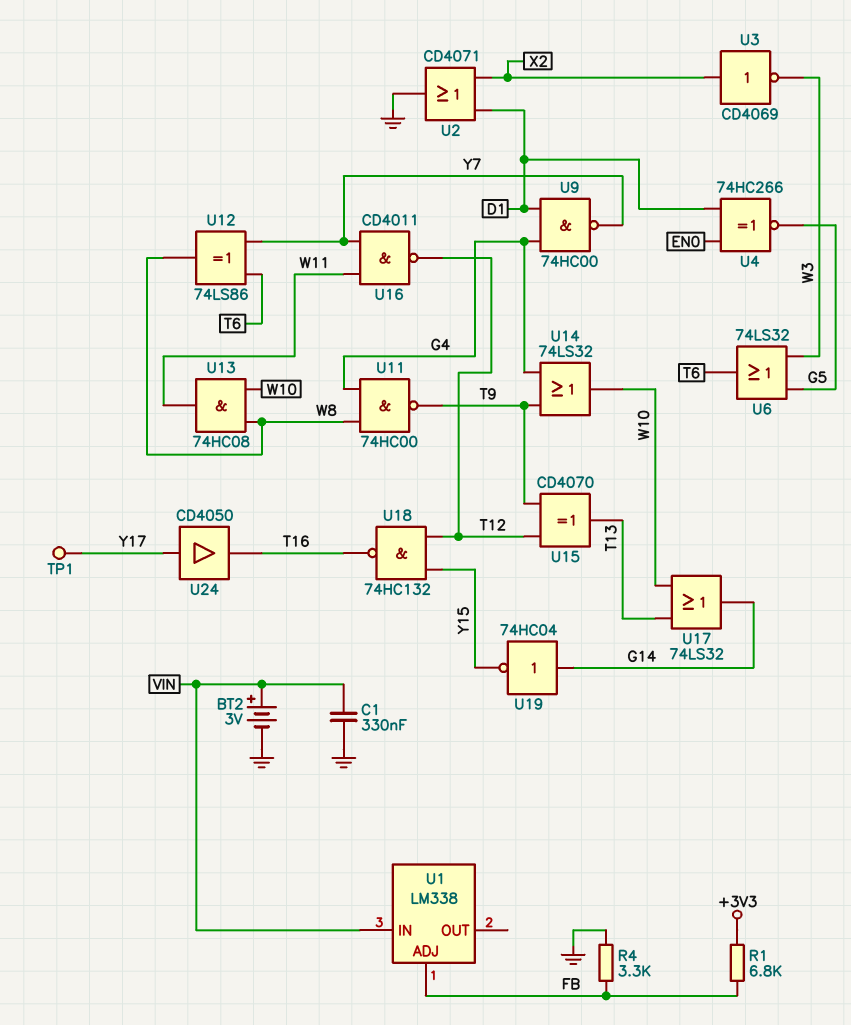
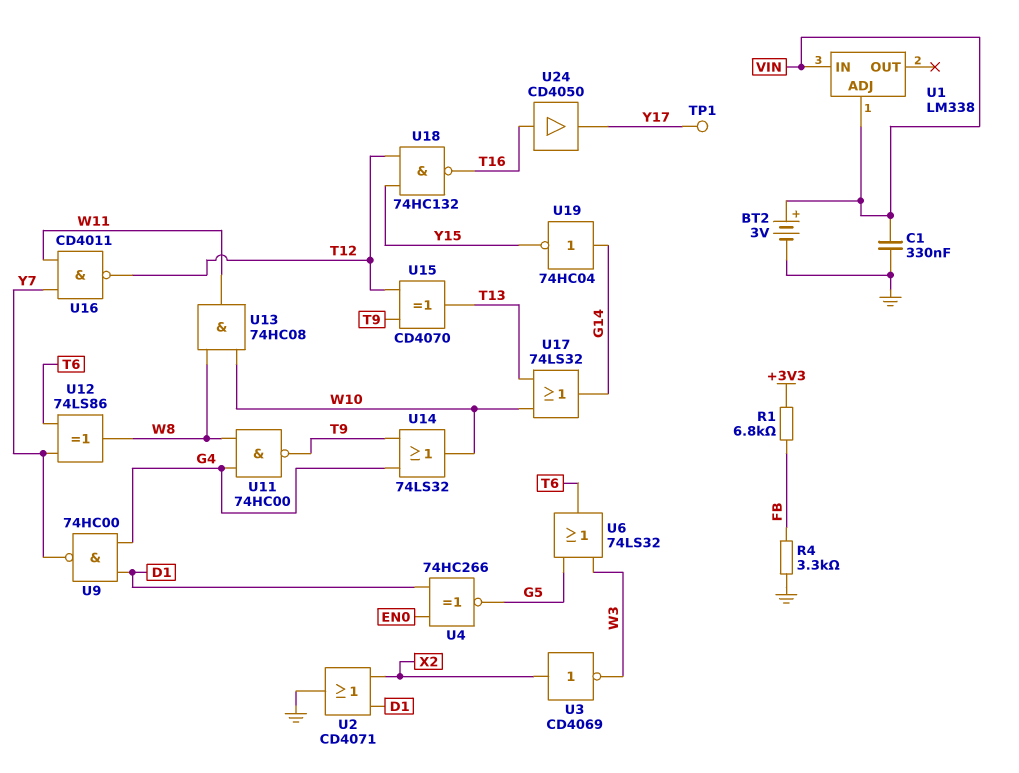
U1 pin ADJ: FB -> VIN
U24: buffer CD4050 (in Y17, out T16) -> buffer CD4050 (in T16, out Y17)

